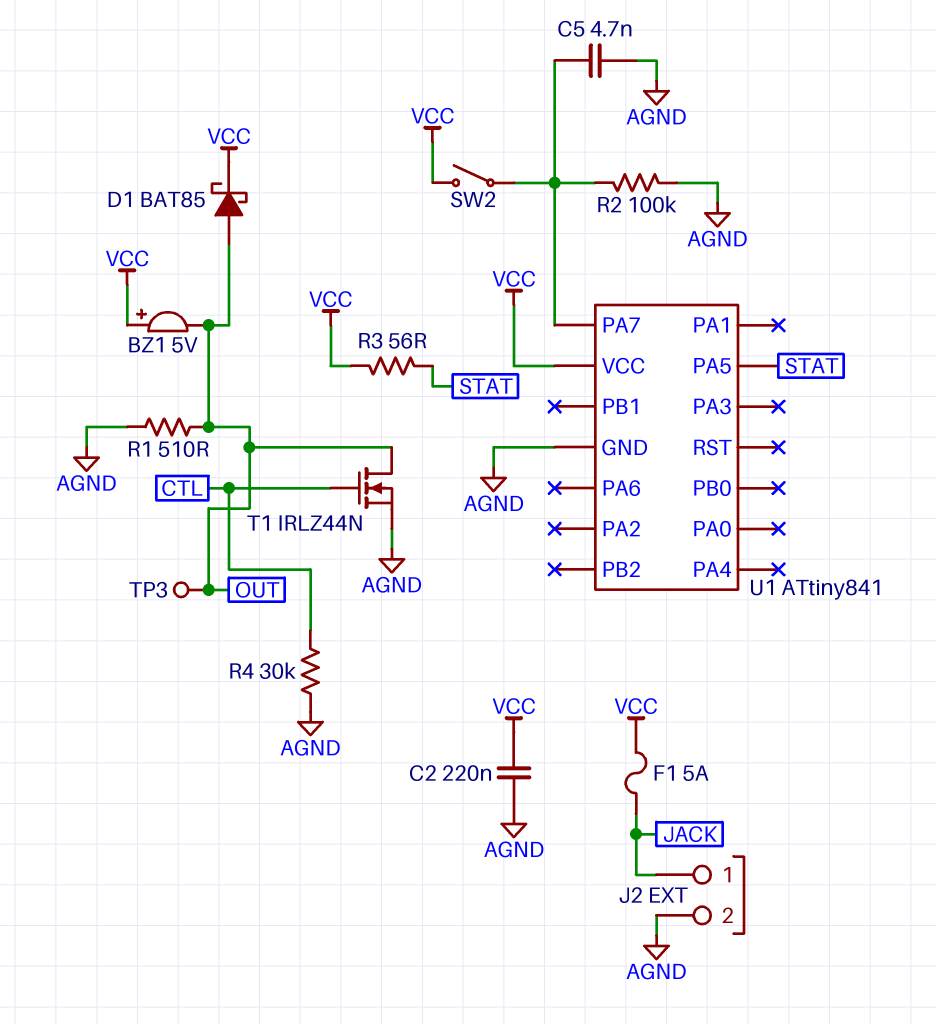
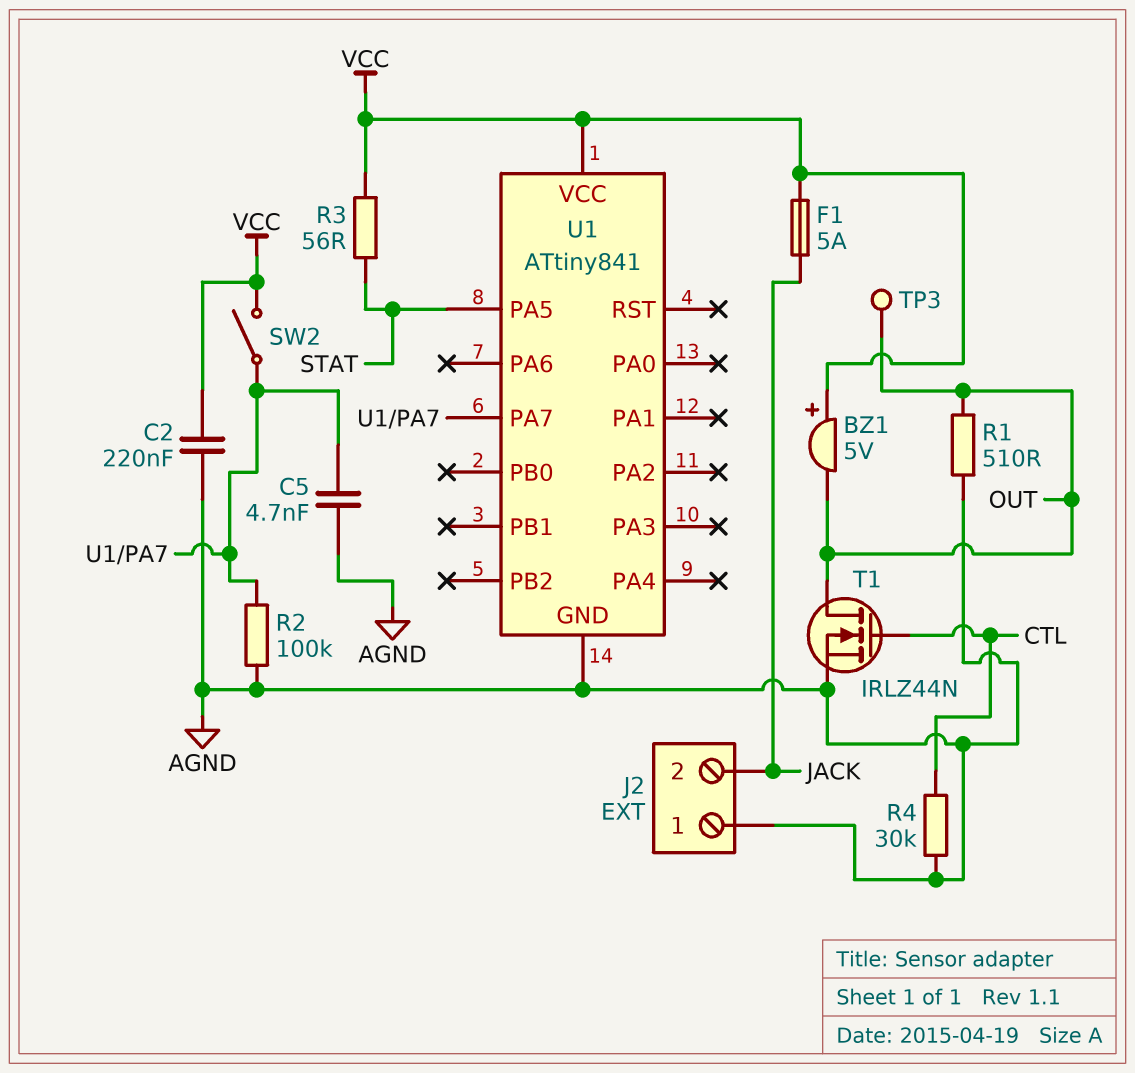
D1: schottky BAT85 (A OUT, K VCC) -> none
J2 pin 1: JACK -> AGND
J2 pin 2: AGND -> JACK

